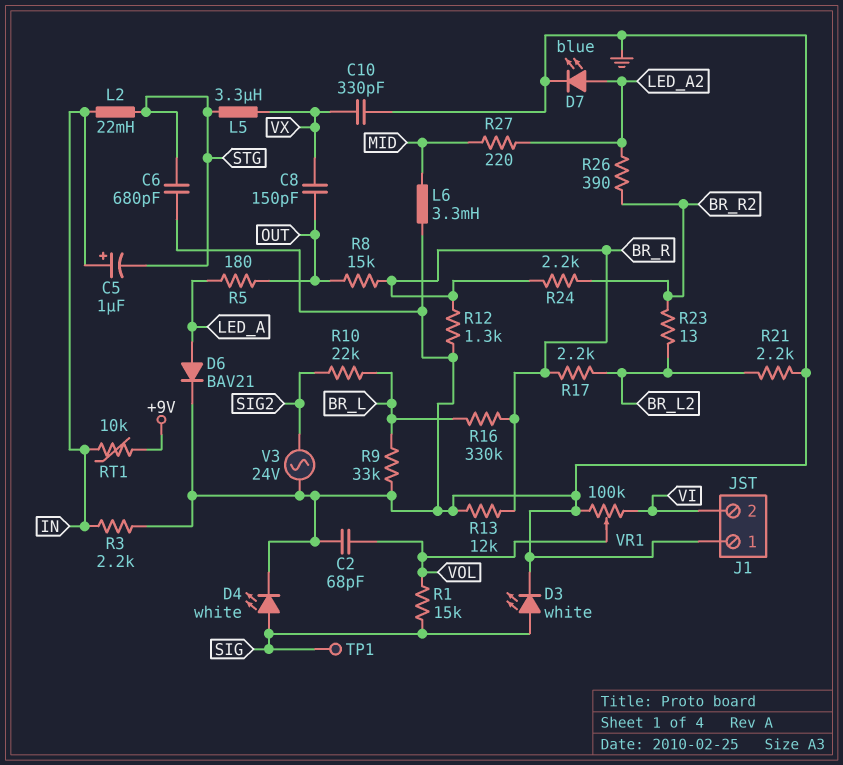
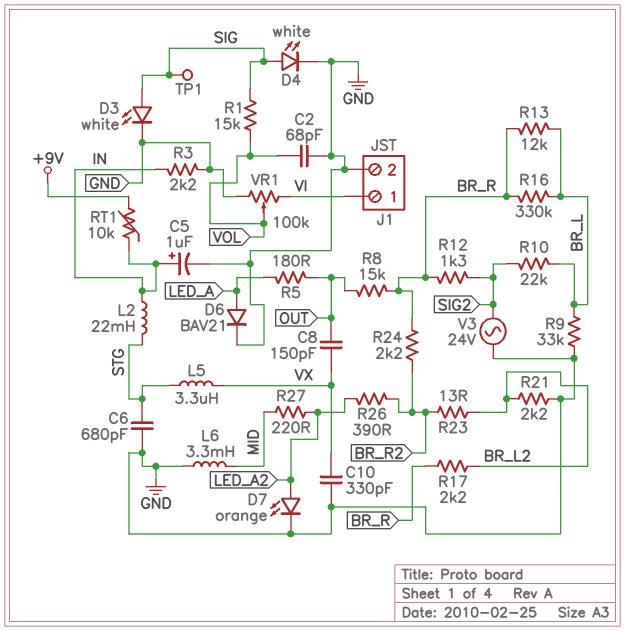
C5: 1uF (plus IN, minus STG) -> 1uF (plus IN, minus GND)
D7: LED blue (A LED_A2, K GND) -> LED orange (A LED_A2, K GND)
J1 pin 1: GND -> VI
J1 pin 2: VI -> GND
R12: 1.3k (BR_R, GND) -> 1.3k (BR_R, SIG2)
R13: 12k (BR_R, GND) -> 12k (BR_L, BR_R)

